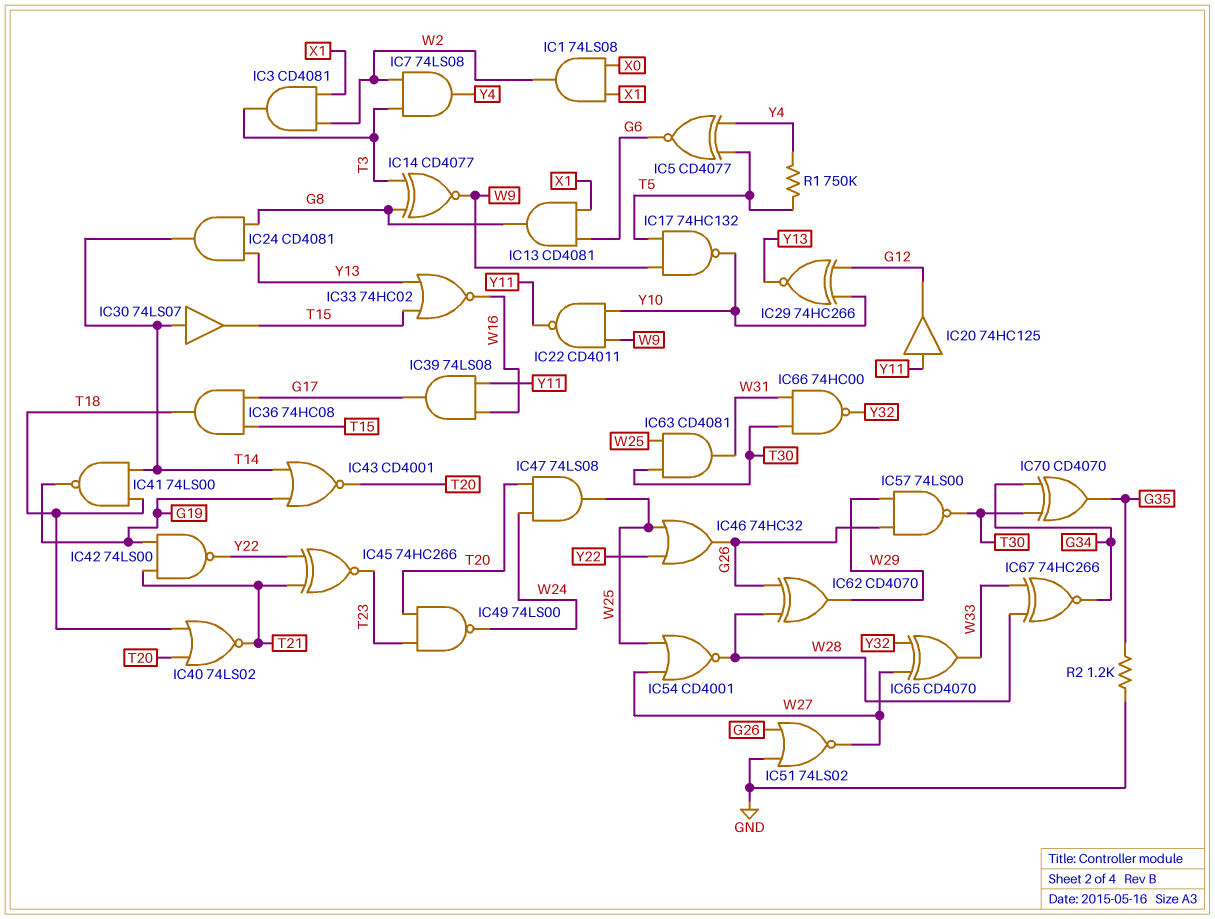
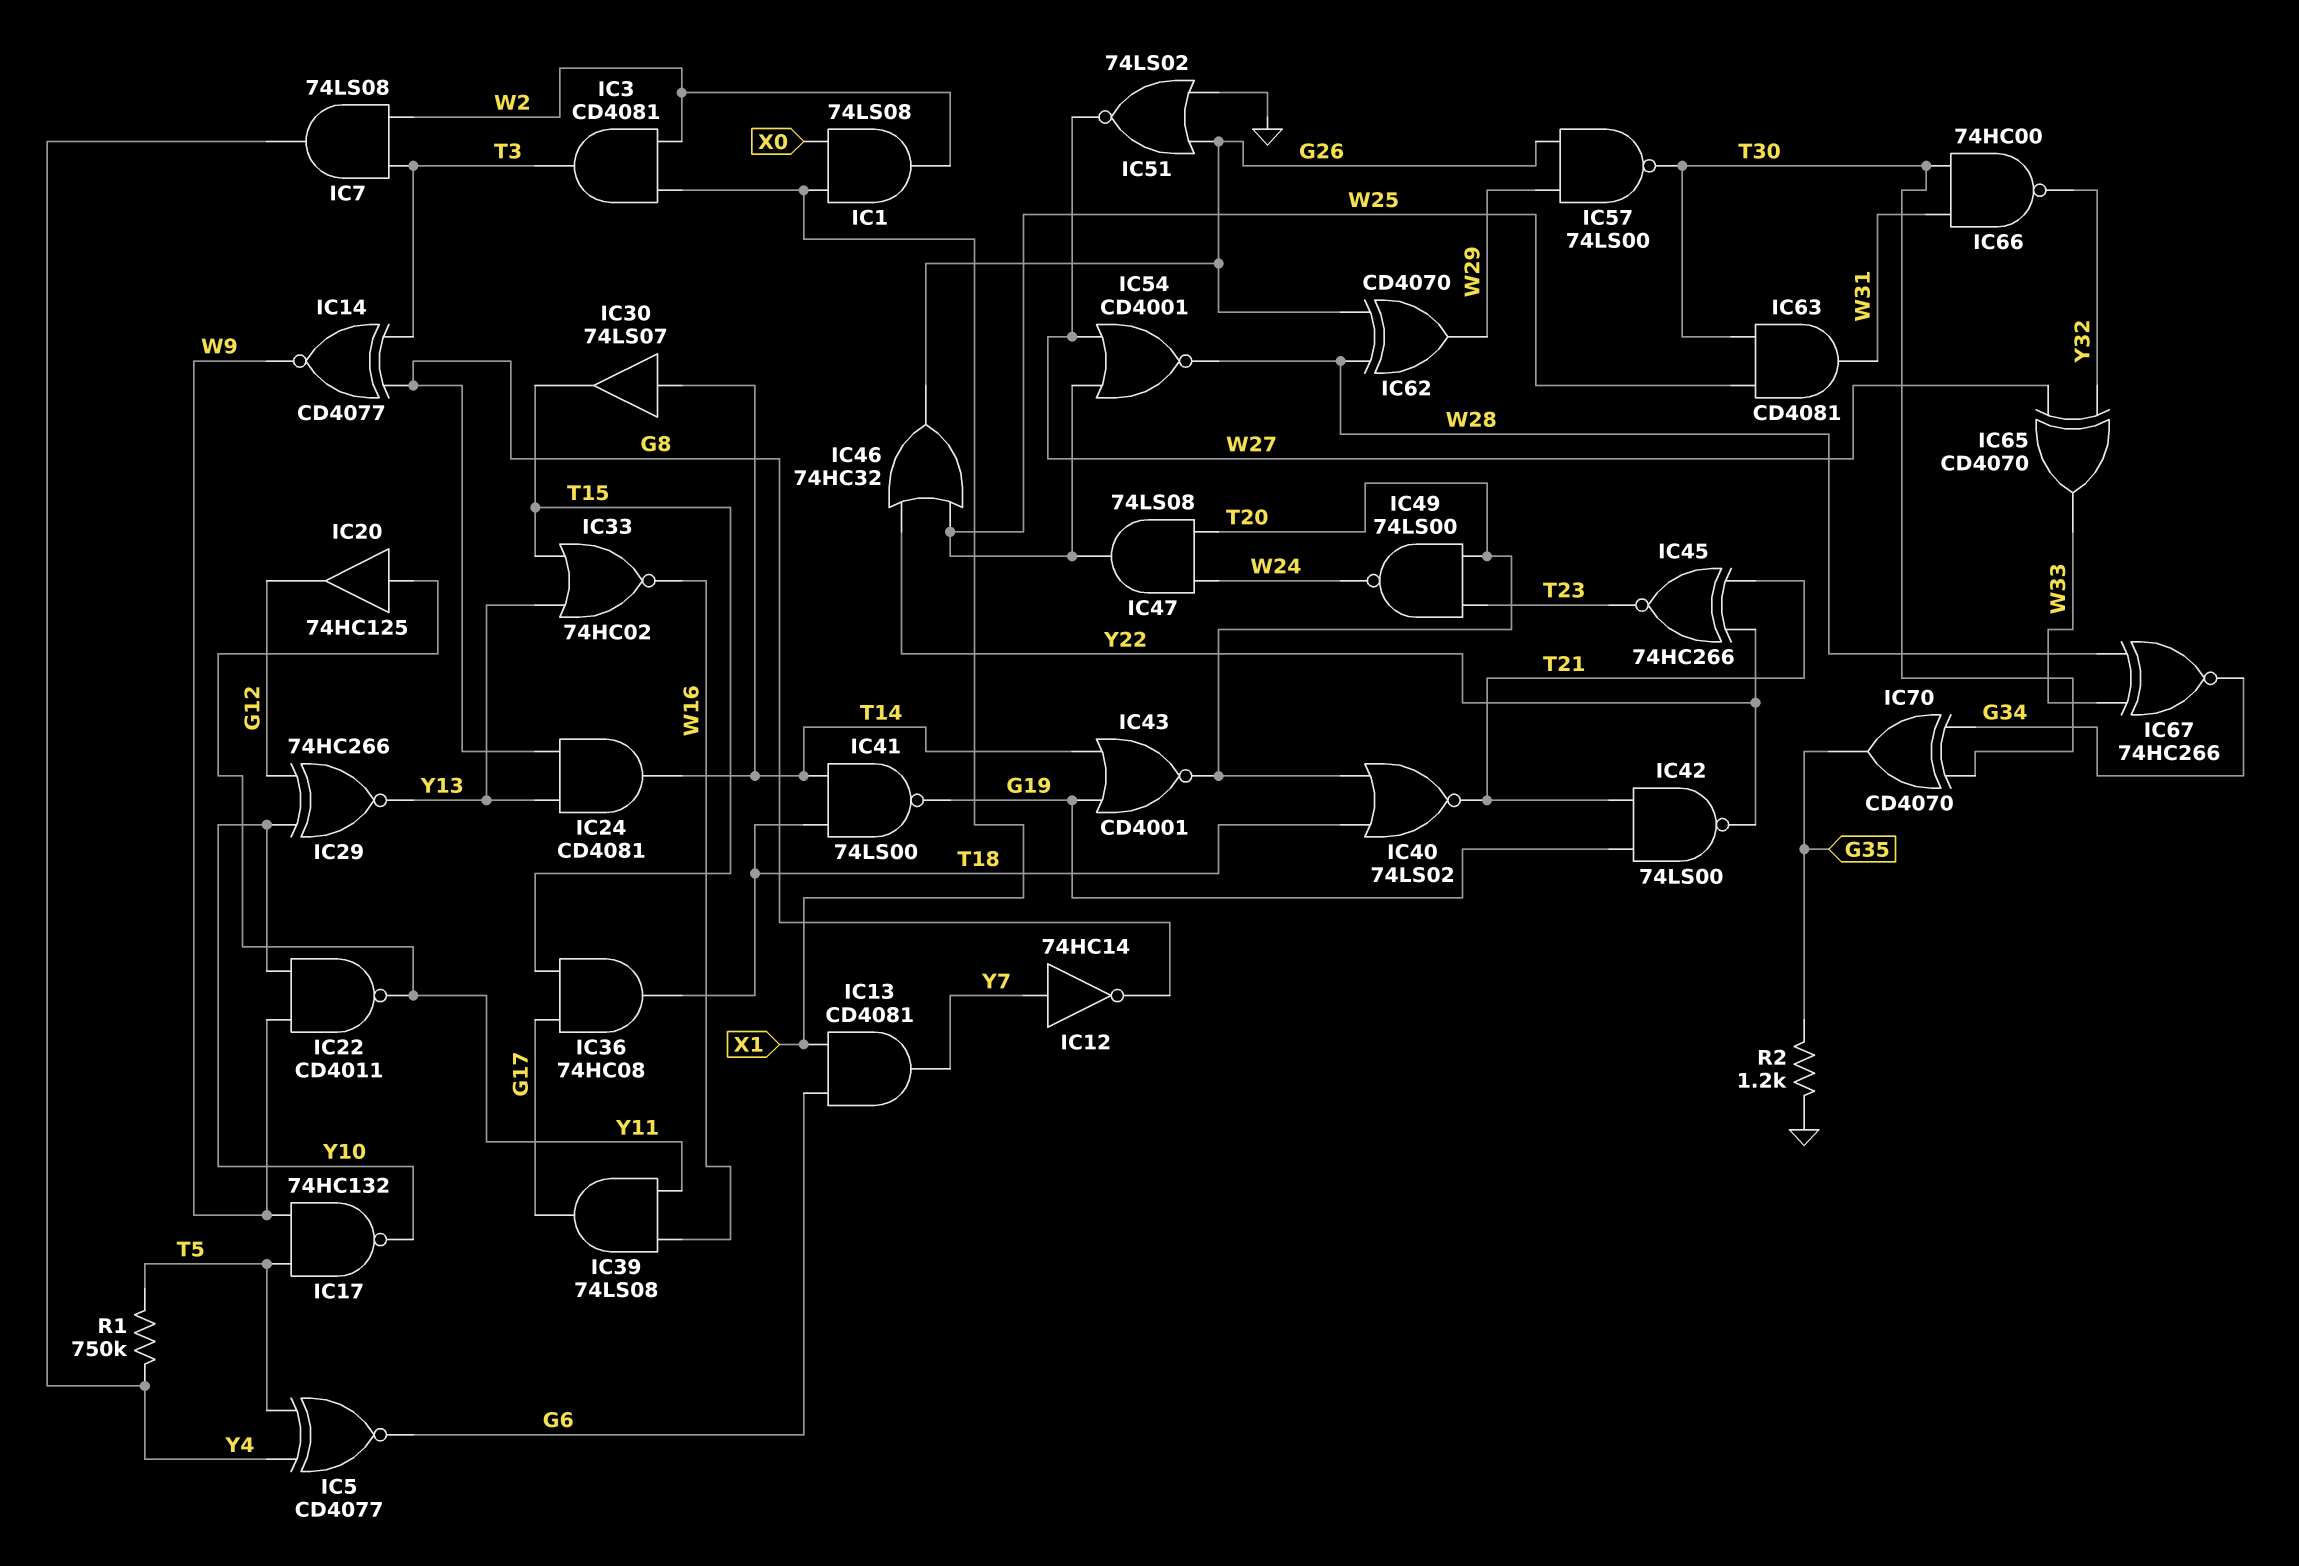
IC12: none -> NOT 74HC14 (in Y7, out G8)
IC13: AND CD4081 (in G6, in X1, out G8) -> AND CD4081 (in G6, in X1, out Y7)

